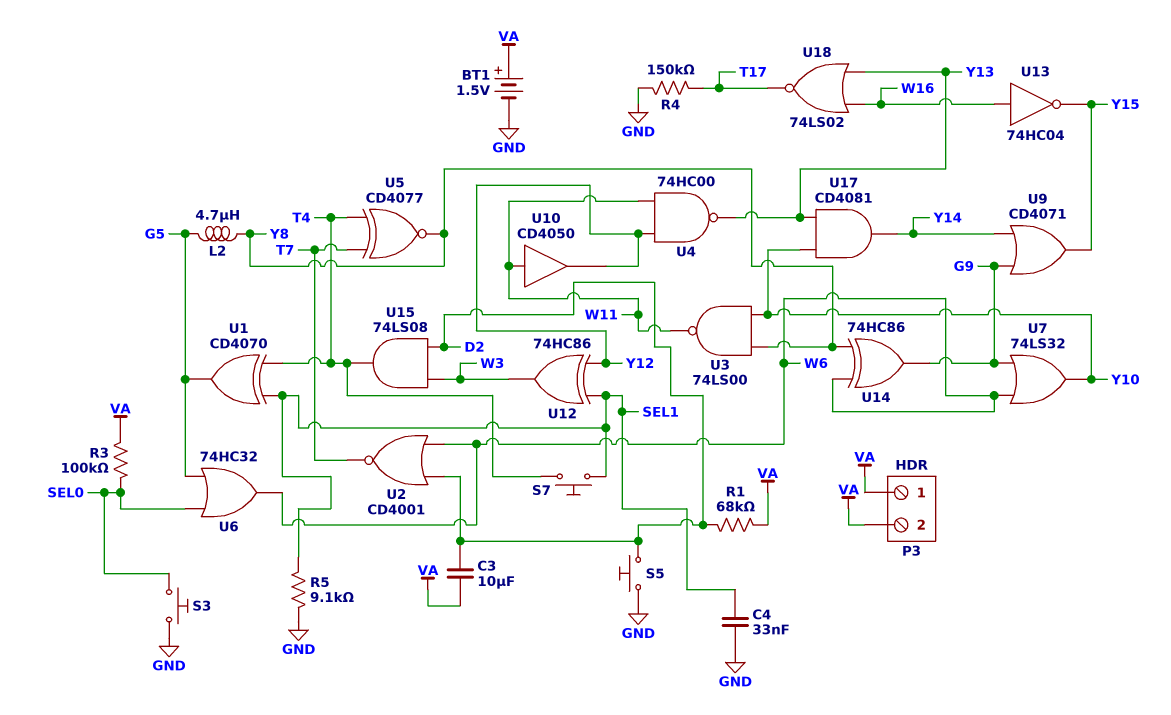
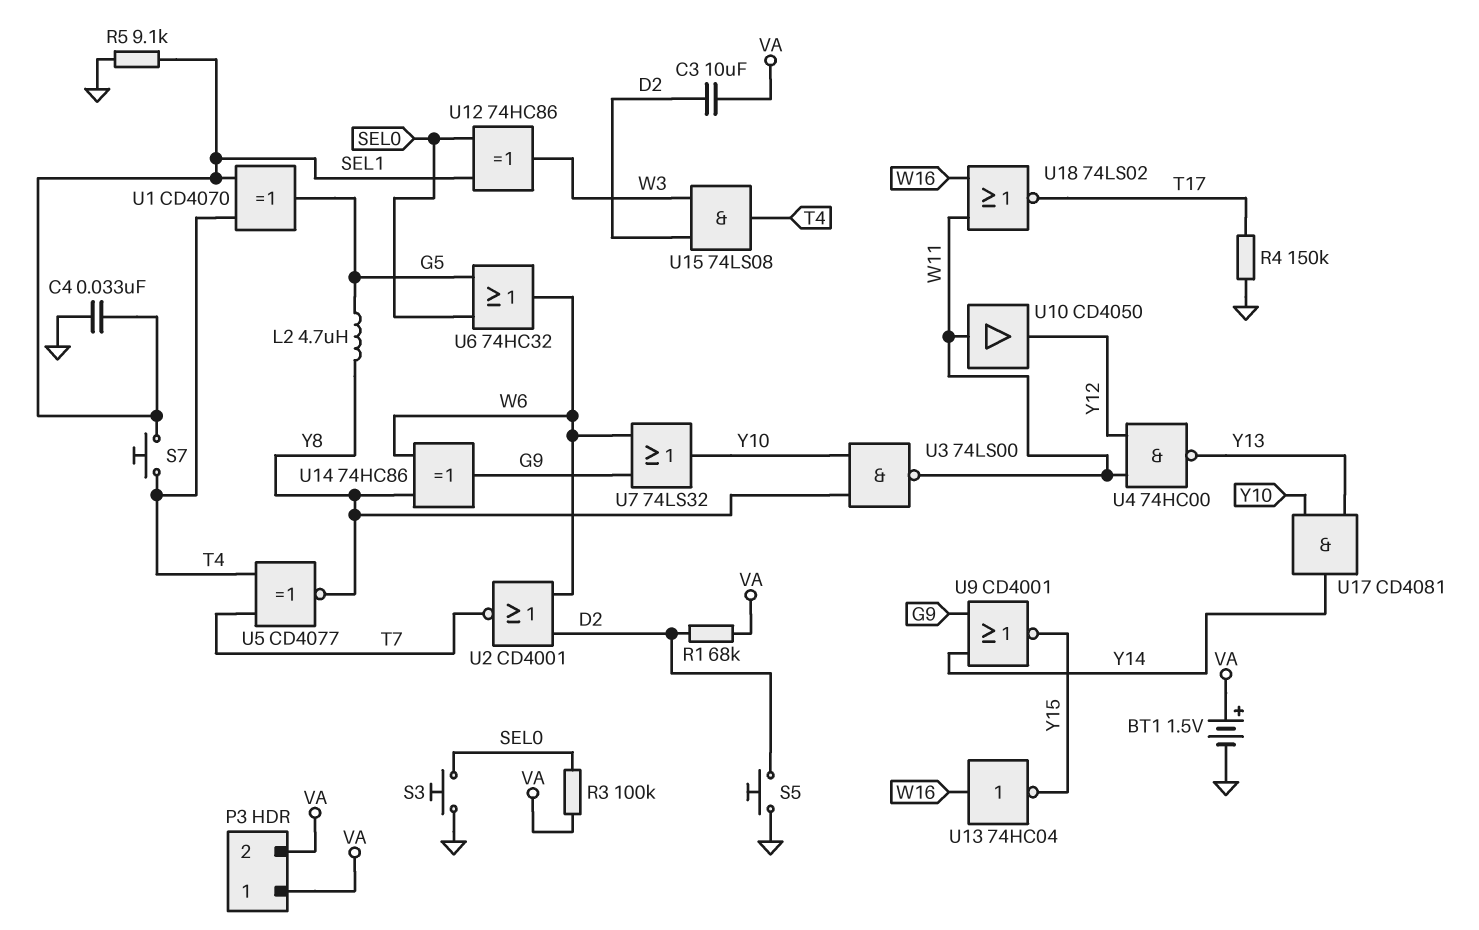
U9: OR CD4071 (in G9, in Y14, out Y15) -> NOR CD4001 (in G9, in Y14, out Y15)
U12: XOR 74HC86 (in SEL1, in Y12, out W3) -> XOR 74HC86 (in SEL0, in SEL1, out W3)
U18: NOR 74LS02 (in W16, in Y13, out T17) -> NOR 74LS02 (in W11, in W16, out T17)

